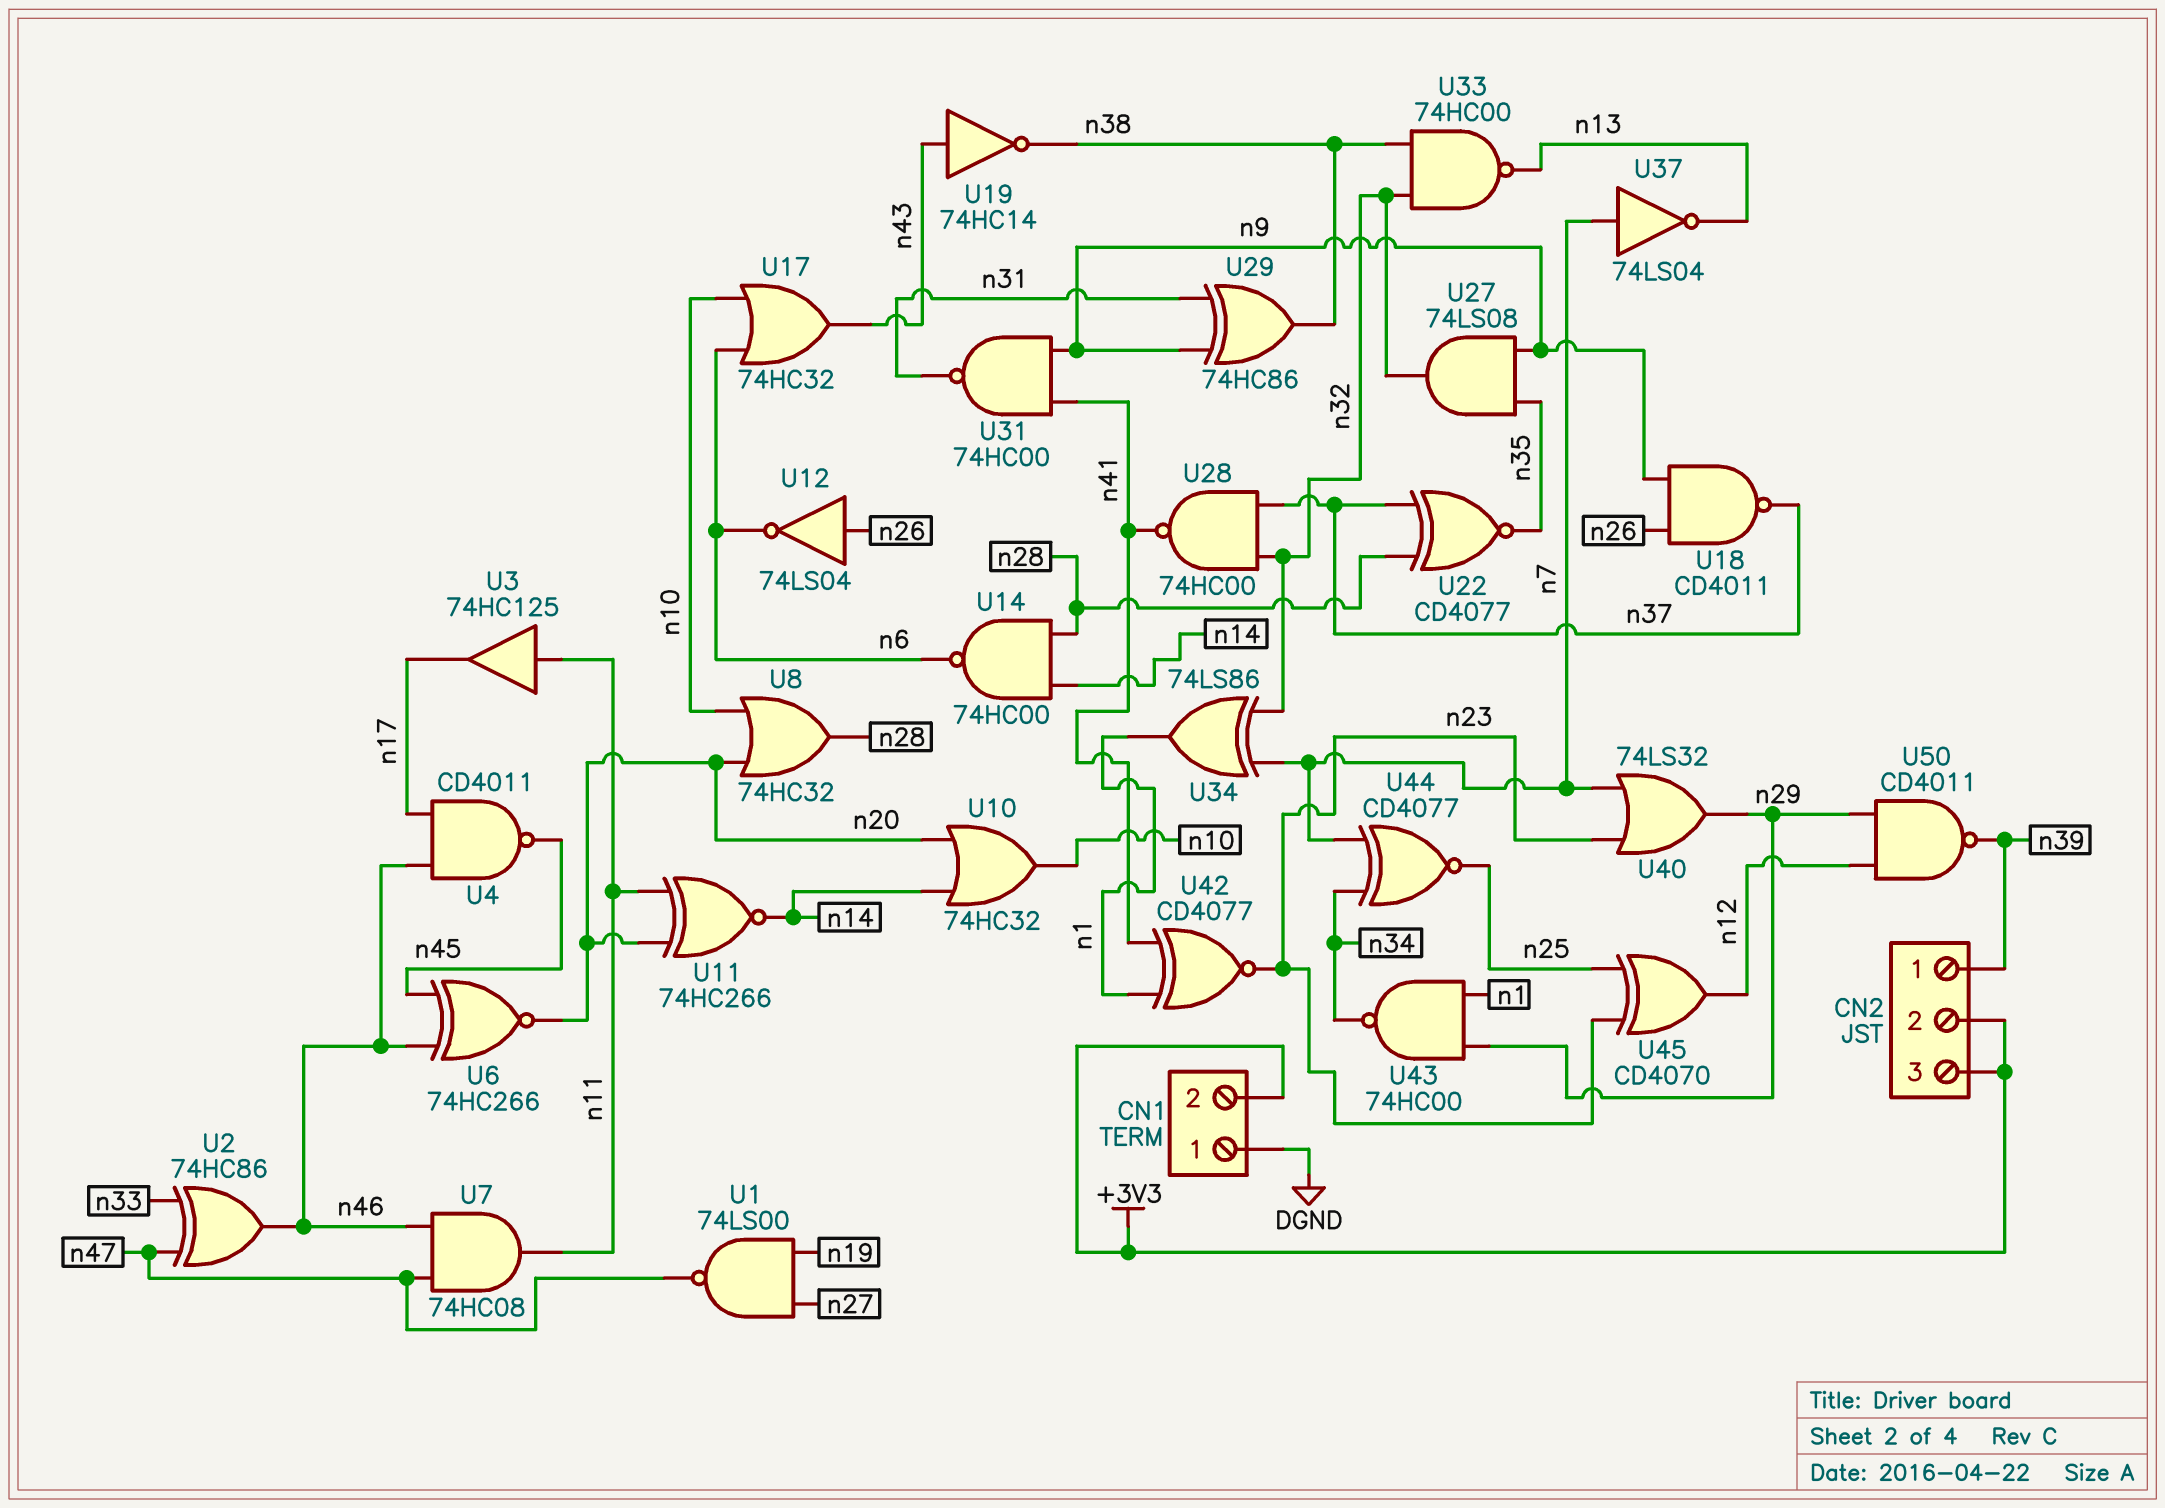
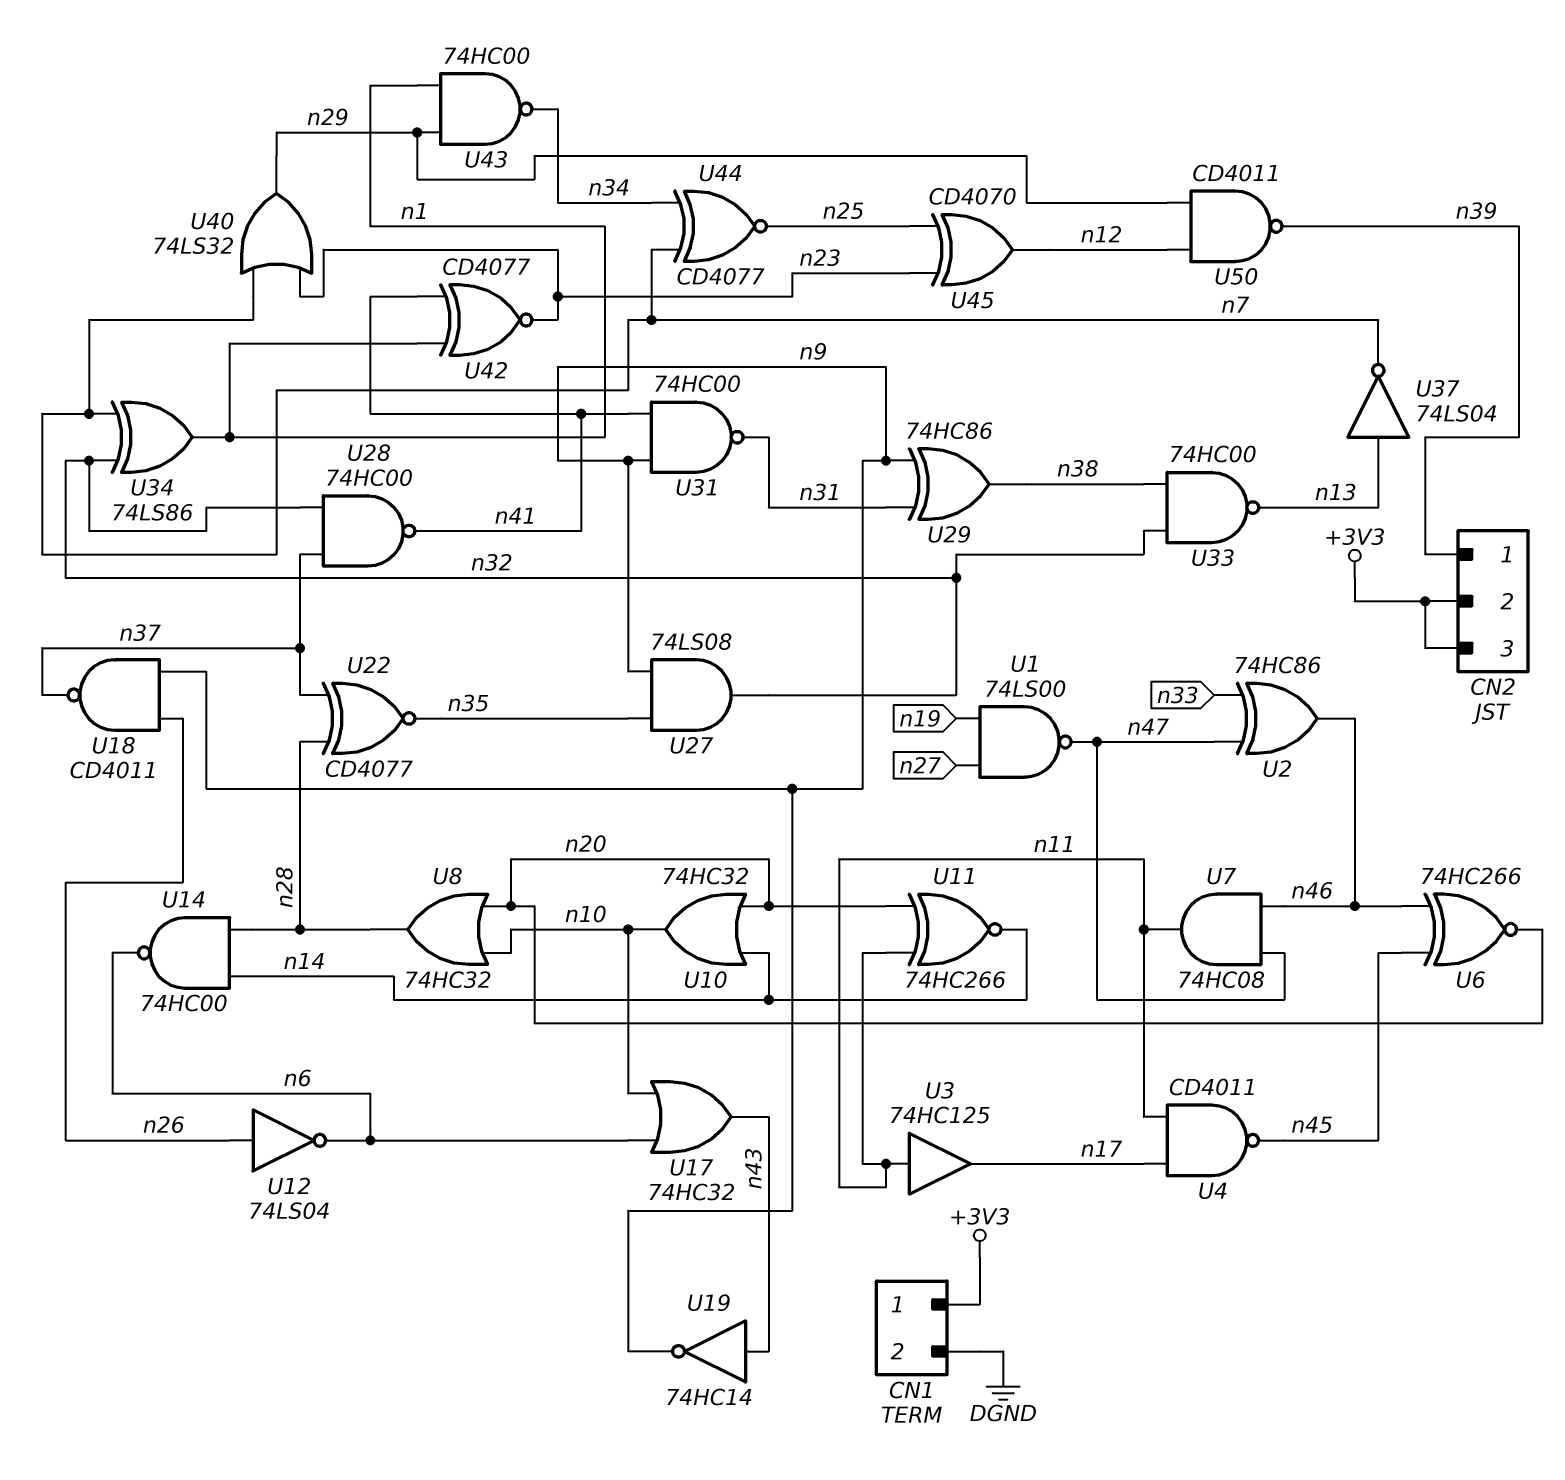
CN1 pin 1: DGND -> +3V3
CN1 pin 2: +3V3 -> DGND
U4: NAND CD4011 (in n17, in n46, out n45) -> NAND CD4011 (in n11, in n17, out n45)
U19: NOT 74HC14 (in n43, out n38) -> NOT 74HC14 (in n43, out n9)
U37: NOT 74LS04 (in n7, out n13) -> NOT 74LS04 (in n13, out n7)

